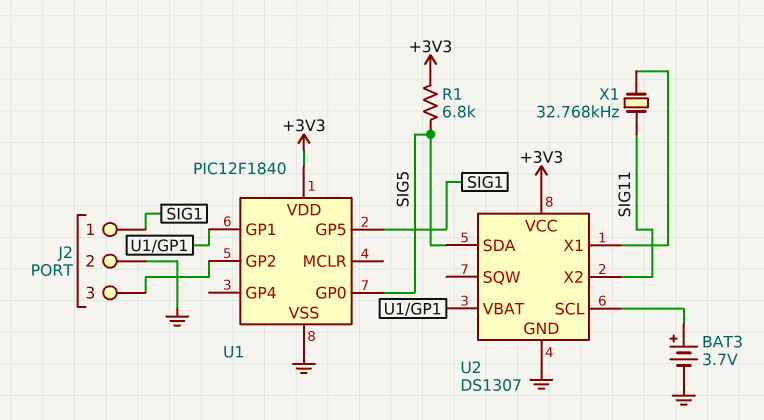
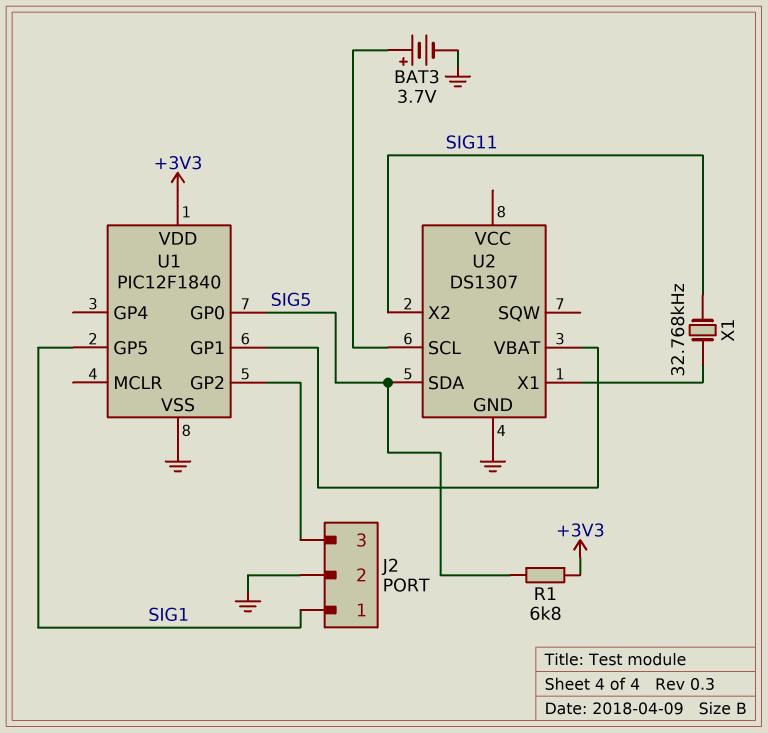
U2 pin VCC: +3V3 -> none

